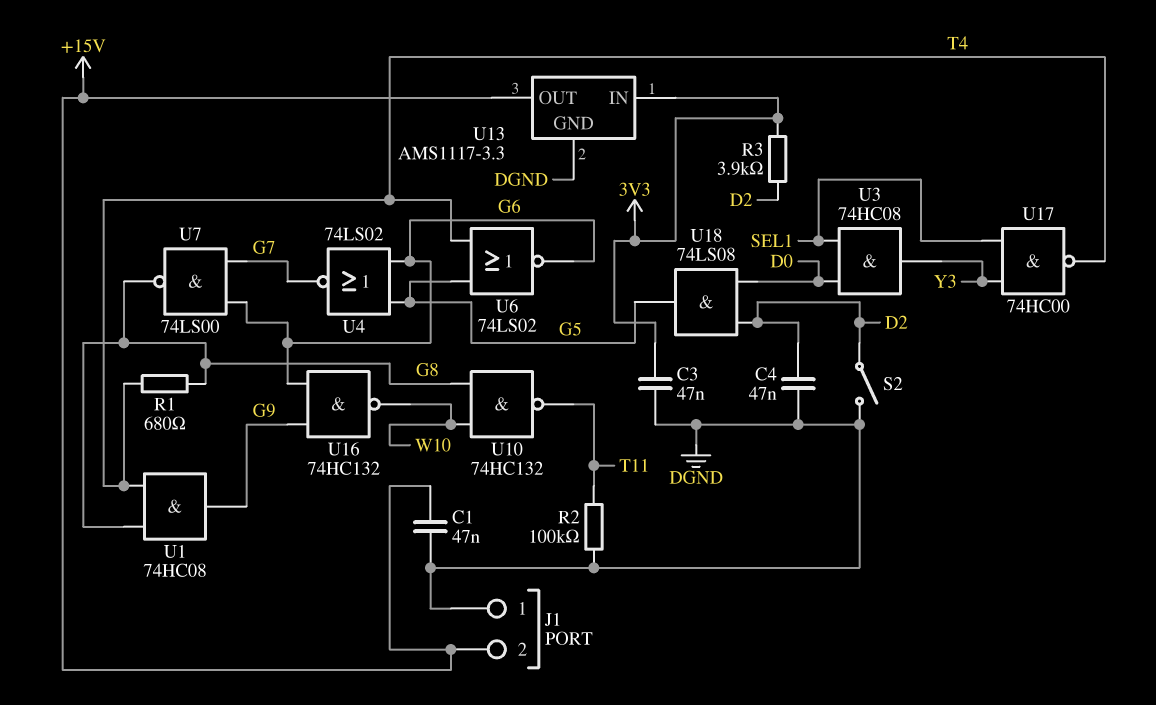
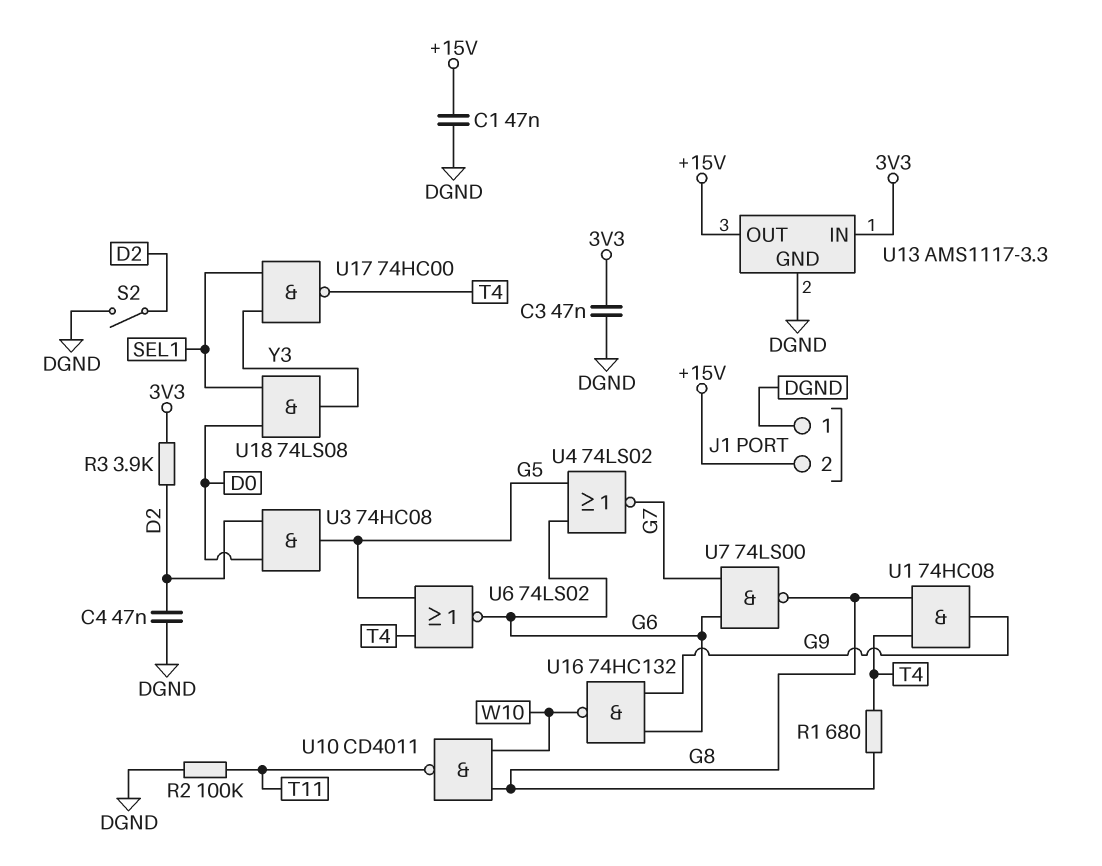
U3: AND 74HC08 (in D0, in SEL1, out Y3) -> AND 74HC08 (in D0, in D2, out G5)
U10: NAND 74HC132 (in G8, in W10, out T11) -> NAND CD4011 (in G8, in W10, out T11)
U18: AND 74LS08 (in D0, in D2, out G5) -> AND 74LS08 (in D0, in SEL1, out Y3)

